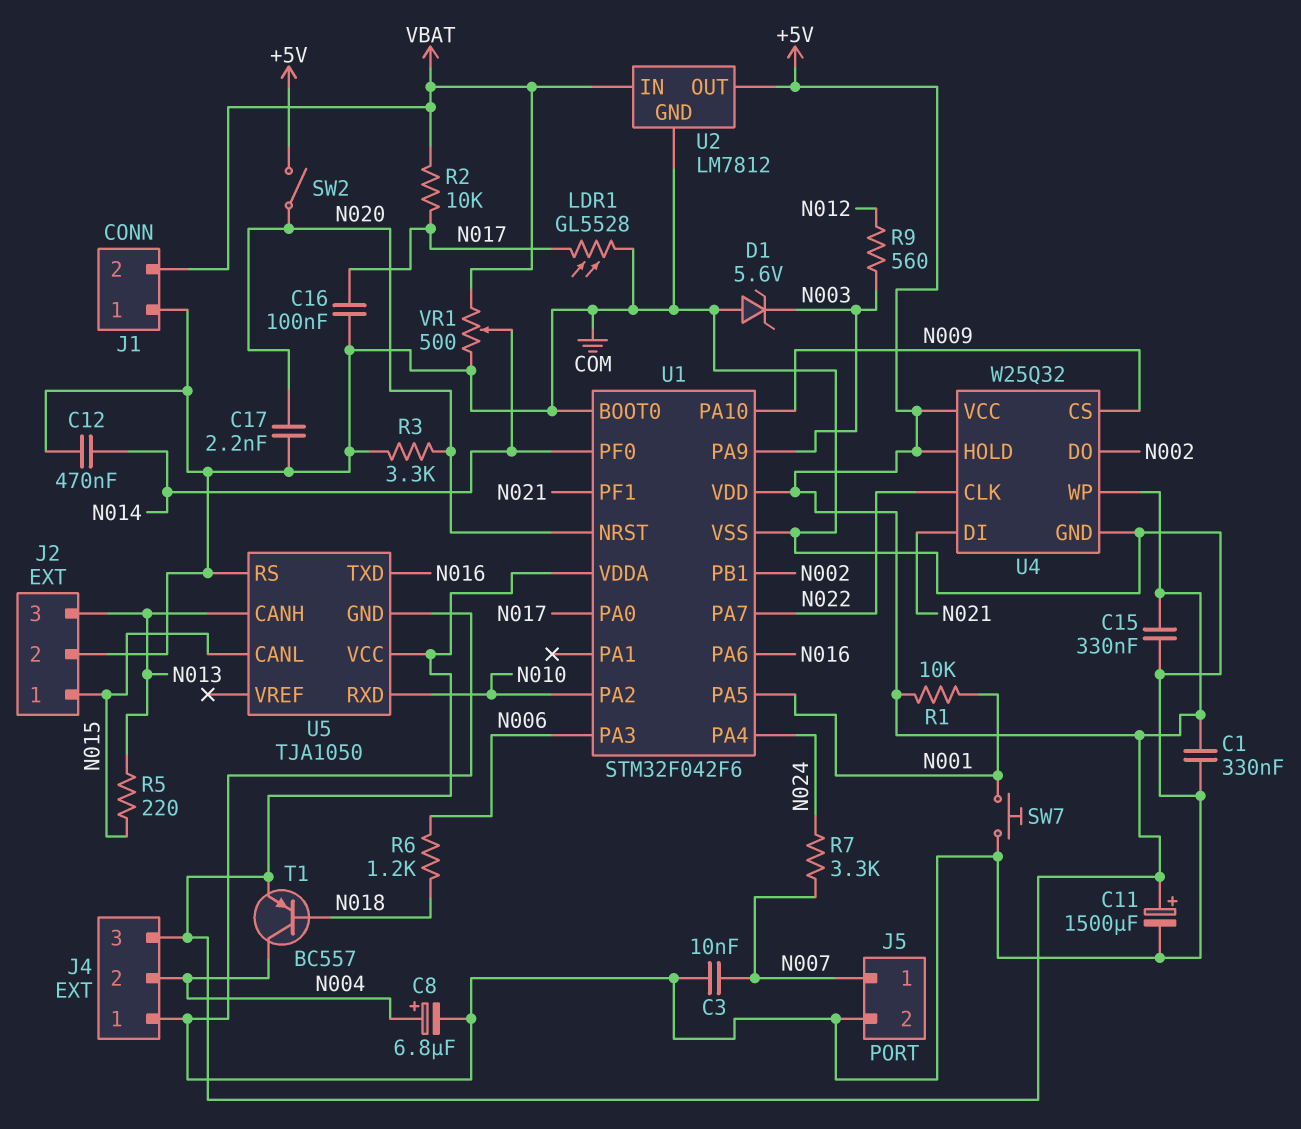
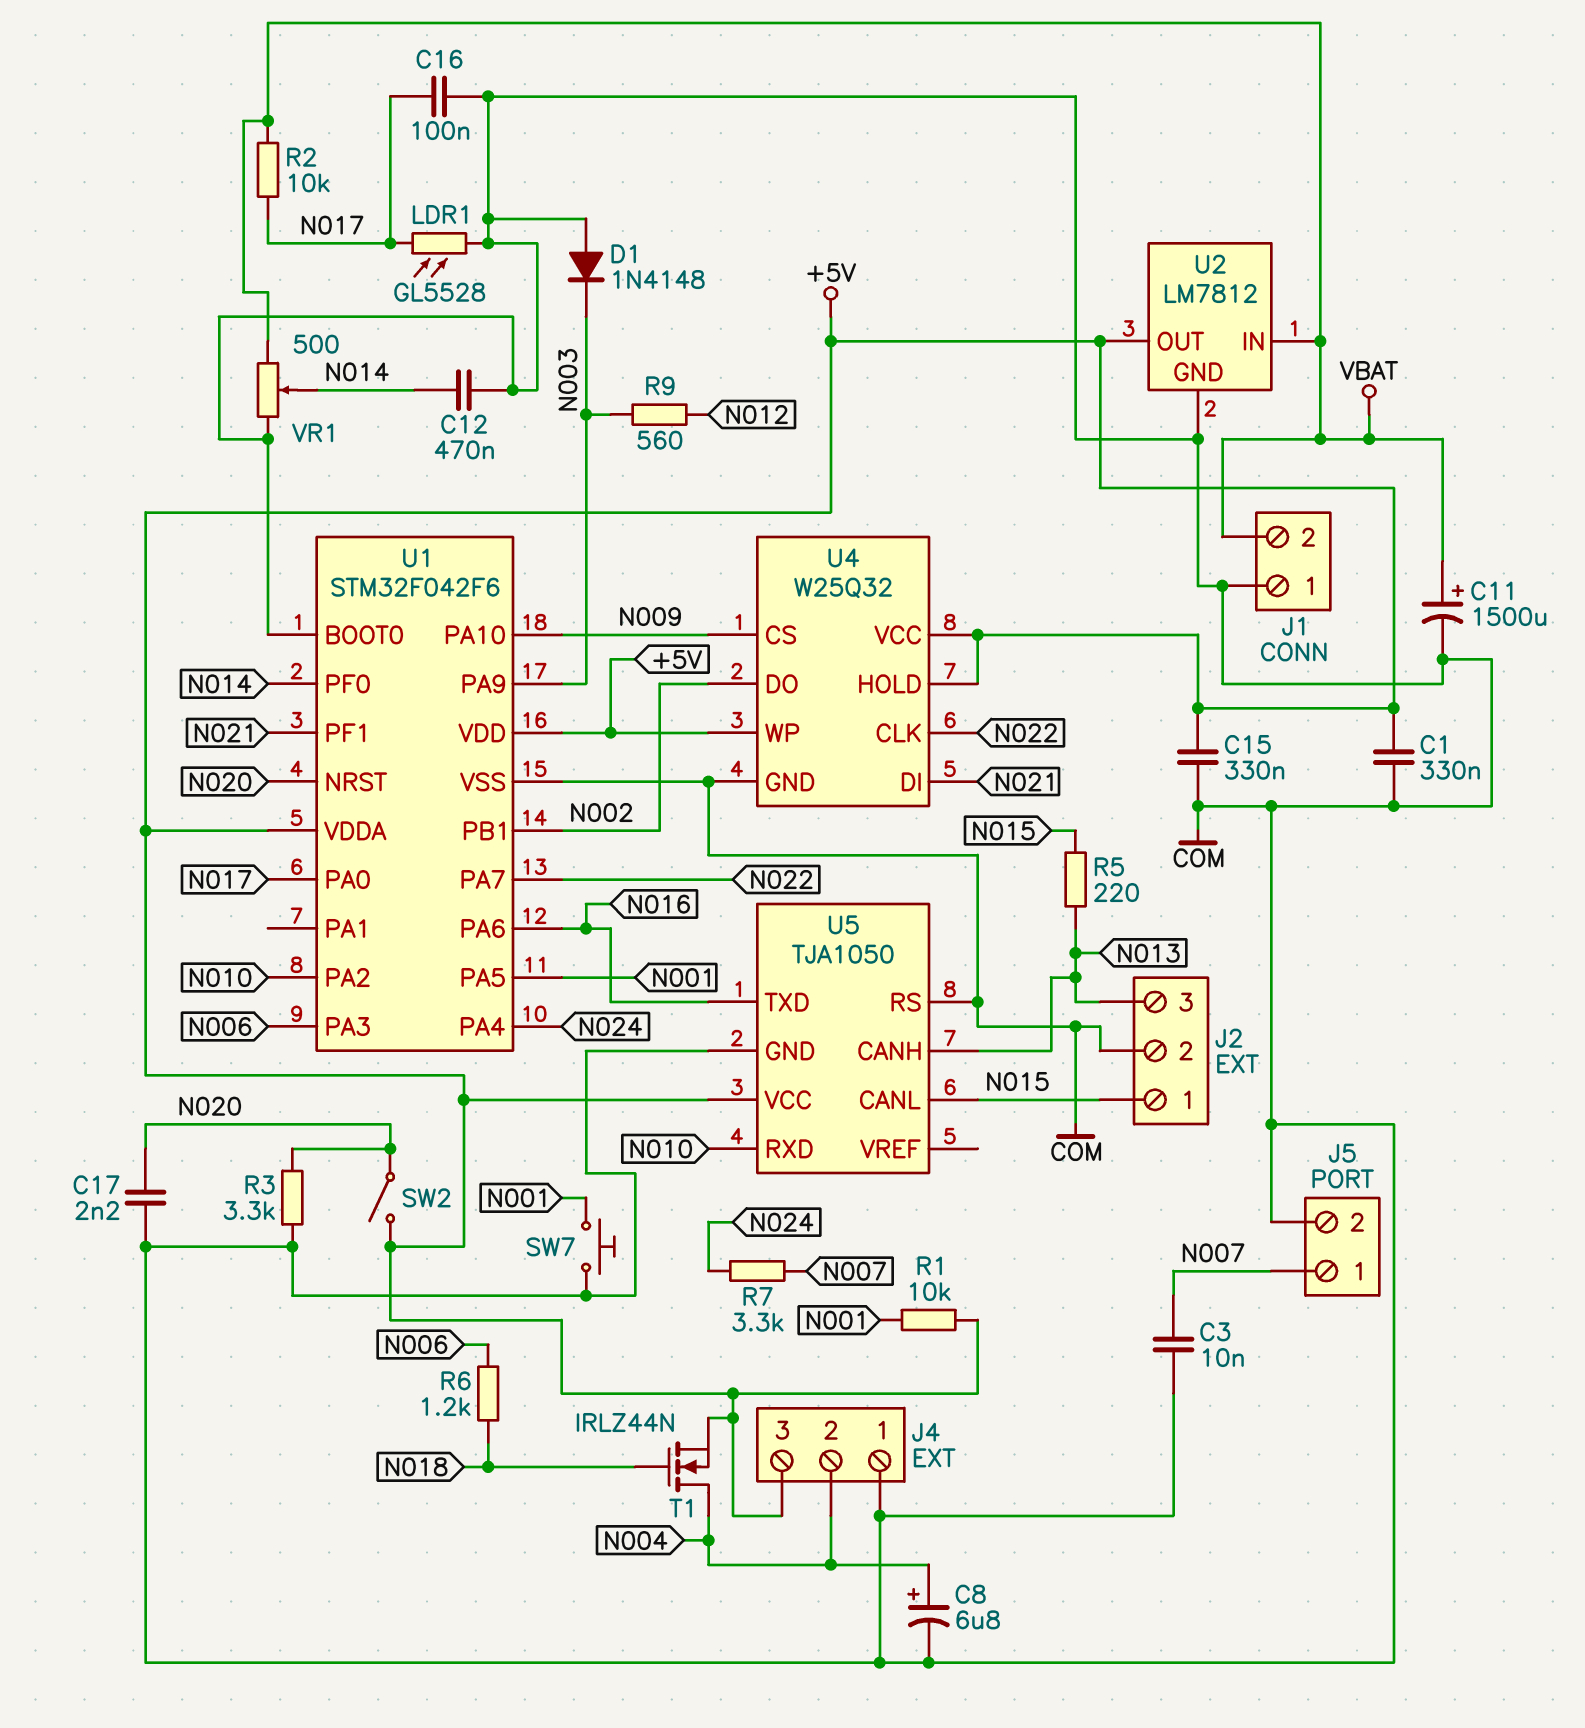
C11: 1500uF (plus +5V, minus COM) -> 1500uF (plus VBAT, minus COM)
D1: zener 5.6V (A COM, K N003) -> diode 1N4148 (A COM, K N003)
T1: PNP BC557 (B N018, C N004, E +5V) -> NMOS IRLZ44N (G N018, D N004, S +5V)

